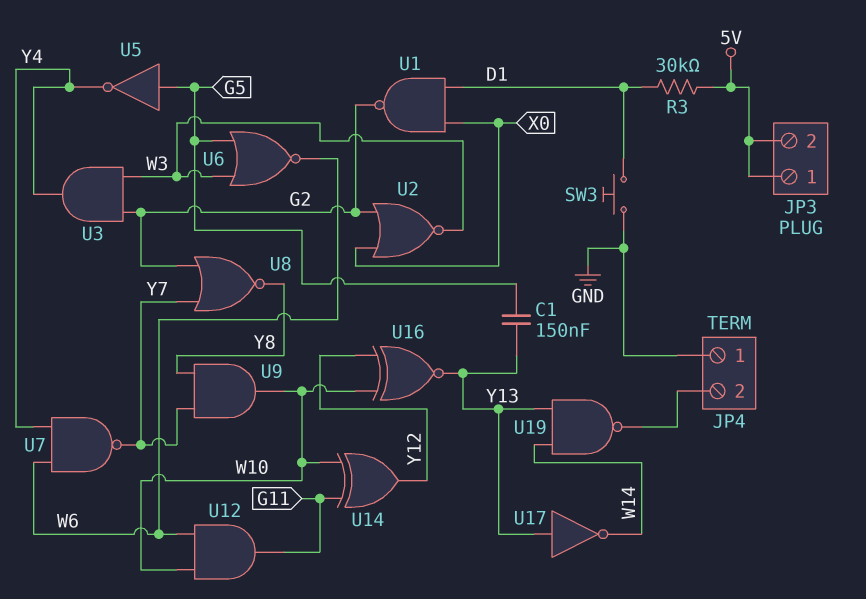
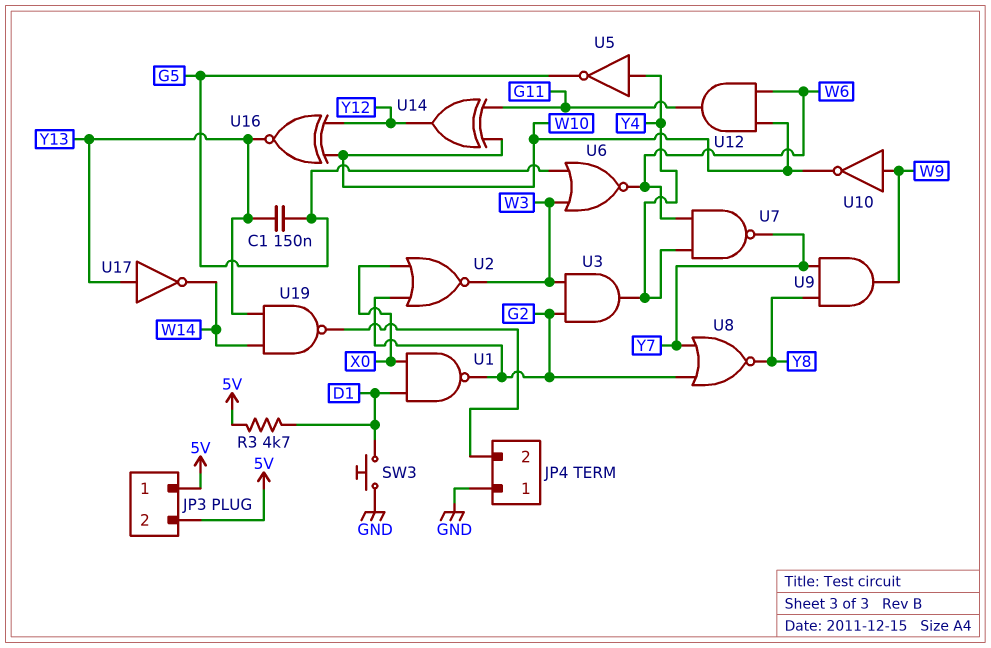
R3: 30k (5V, D1) -> 4.7k (5V, D1)
U5: NOT (in G5, out Y4) -> NOT (in Y4, out G5)
U9: AND (in Y7, in Y8, out W10) -> AND (in Y7, in Y8, out W9)
U10: none -> NOT (in W9, out W10)

